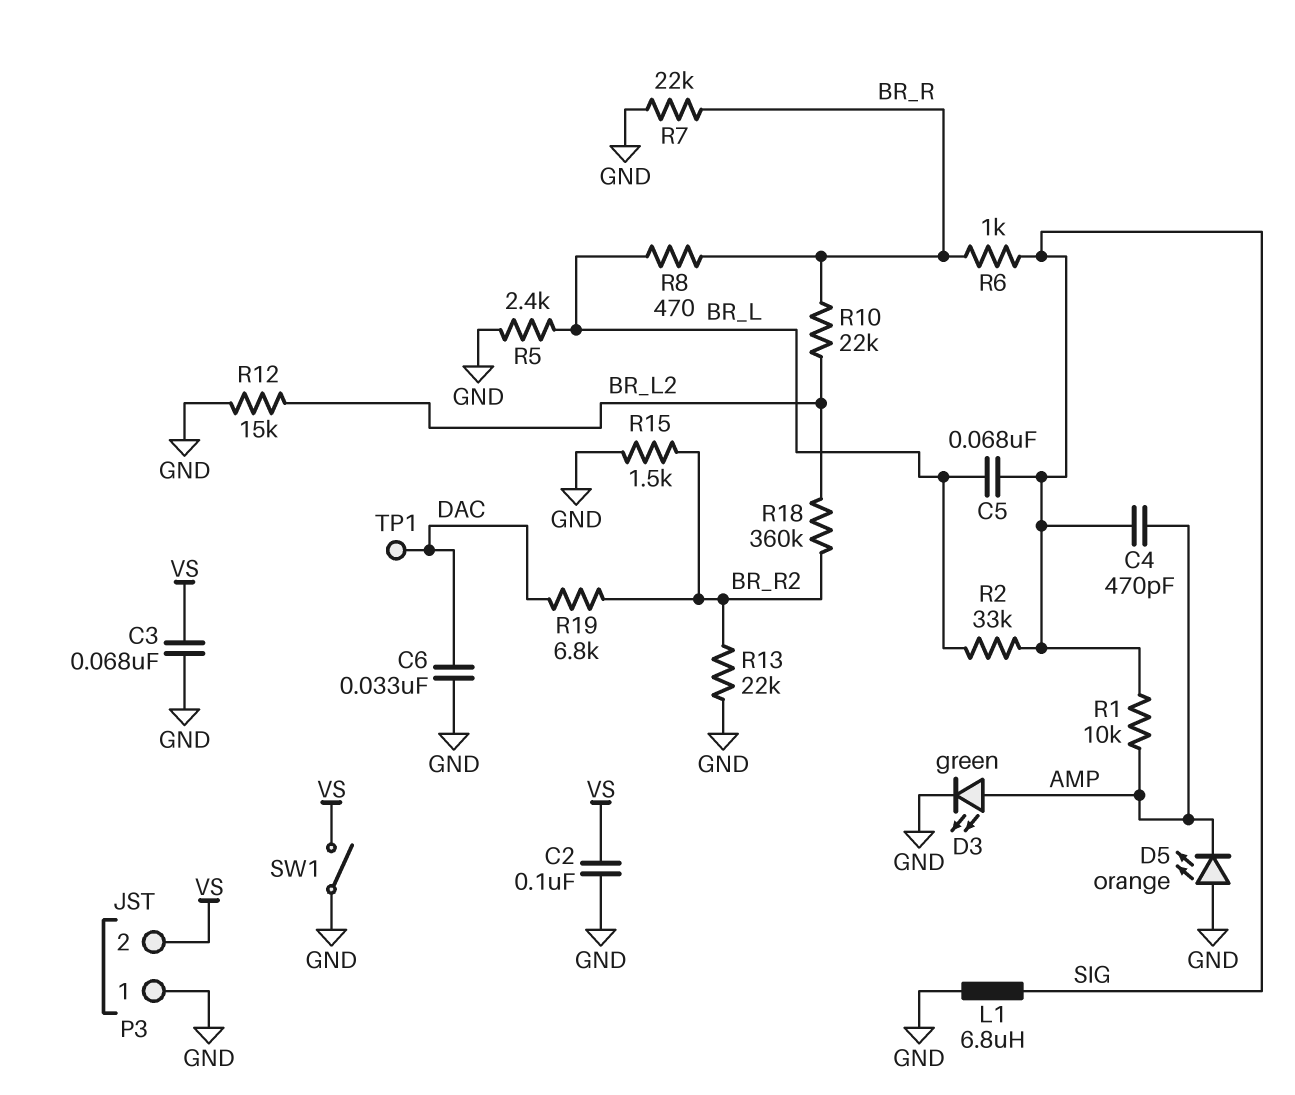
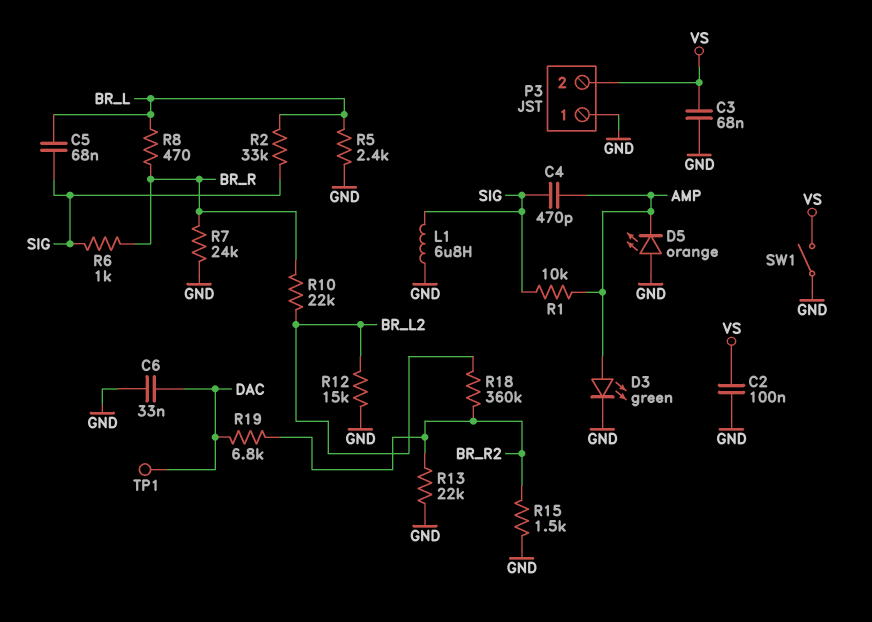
R7: 22k (BR_R, GND) -> 24k (BR_R, GND)

